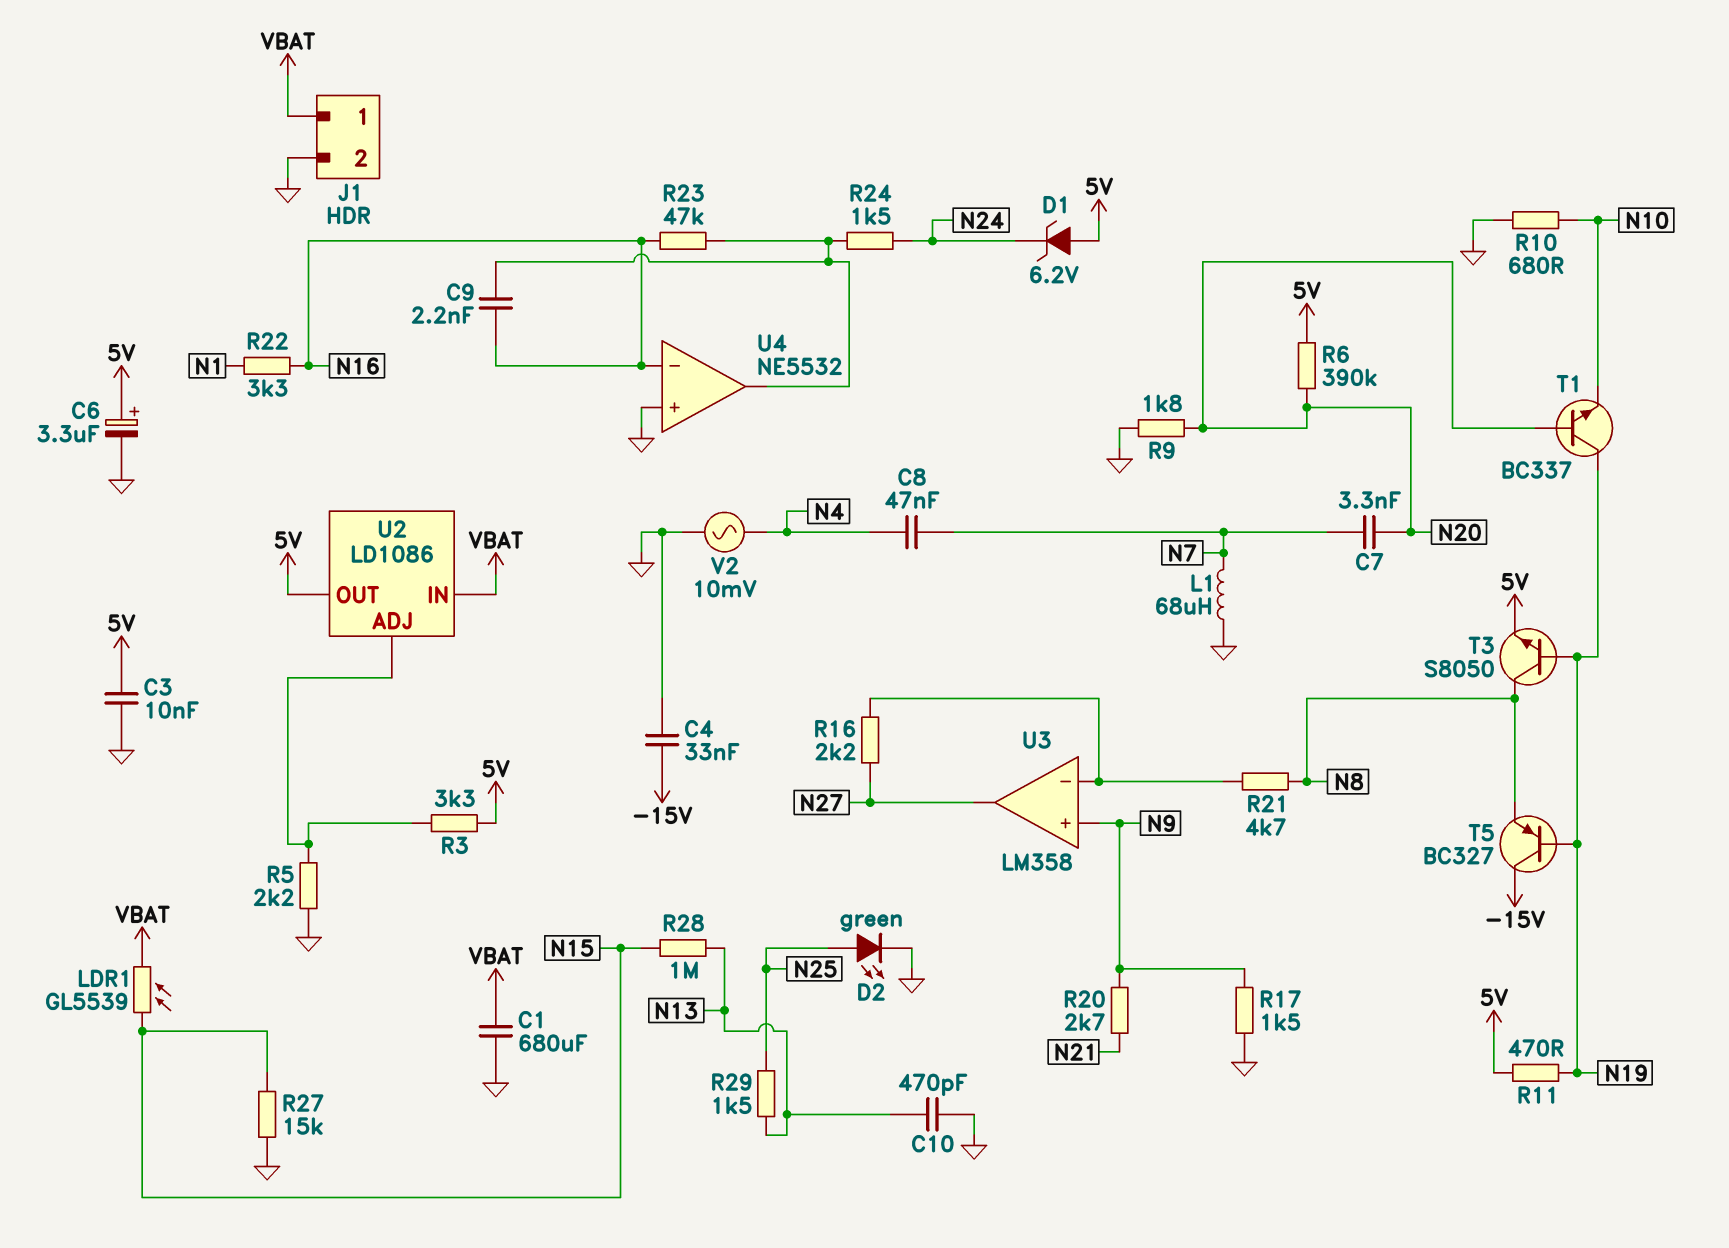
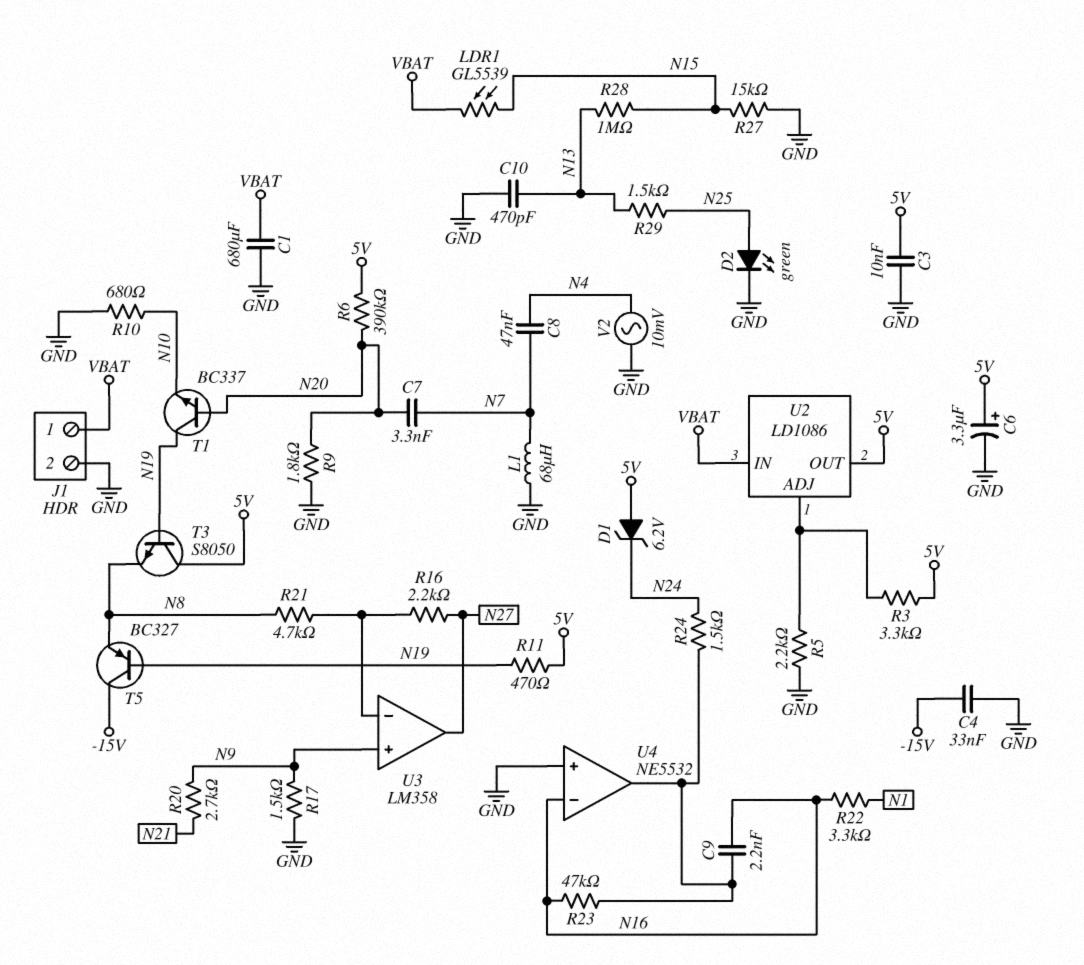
T3: NPN S8050 (B N19, C N8, E 5V) -> NPN S8050 (B N19, C 5V, E N8)

